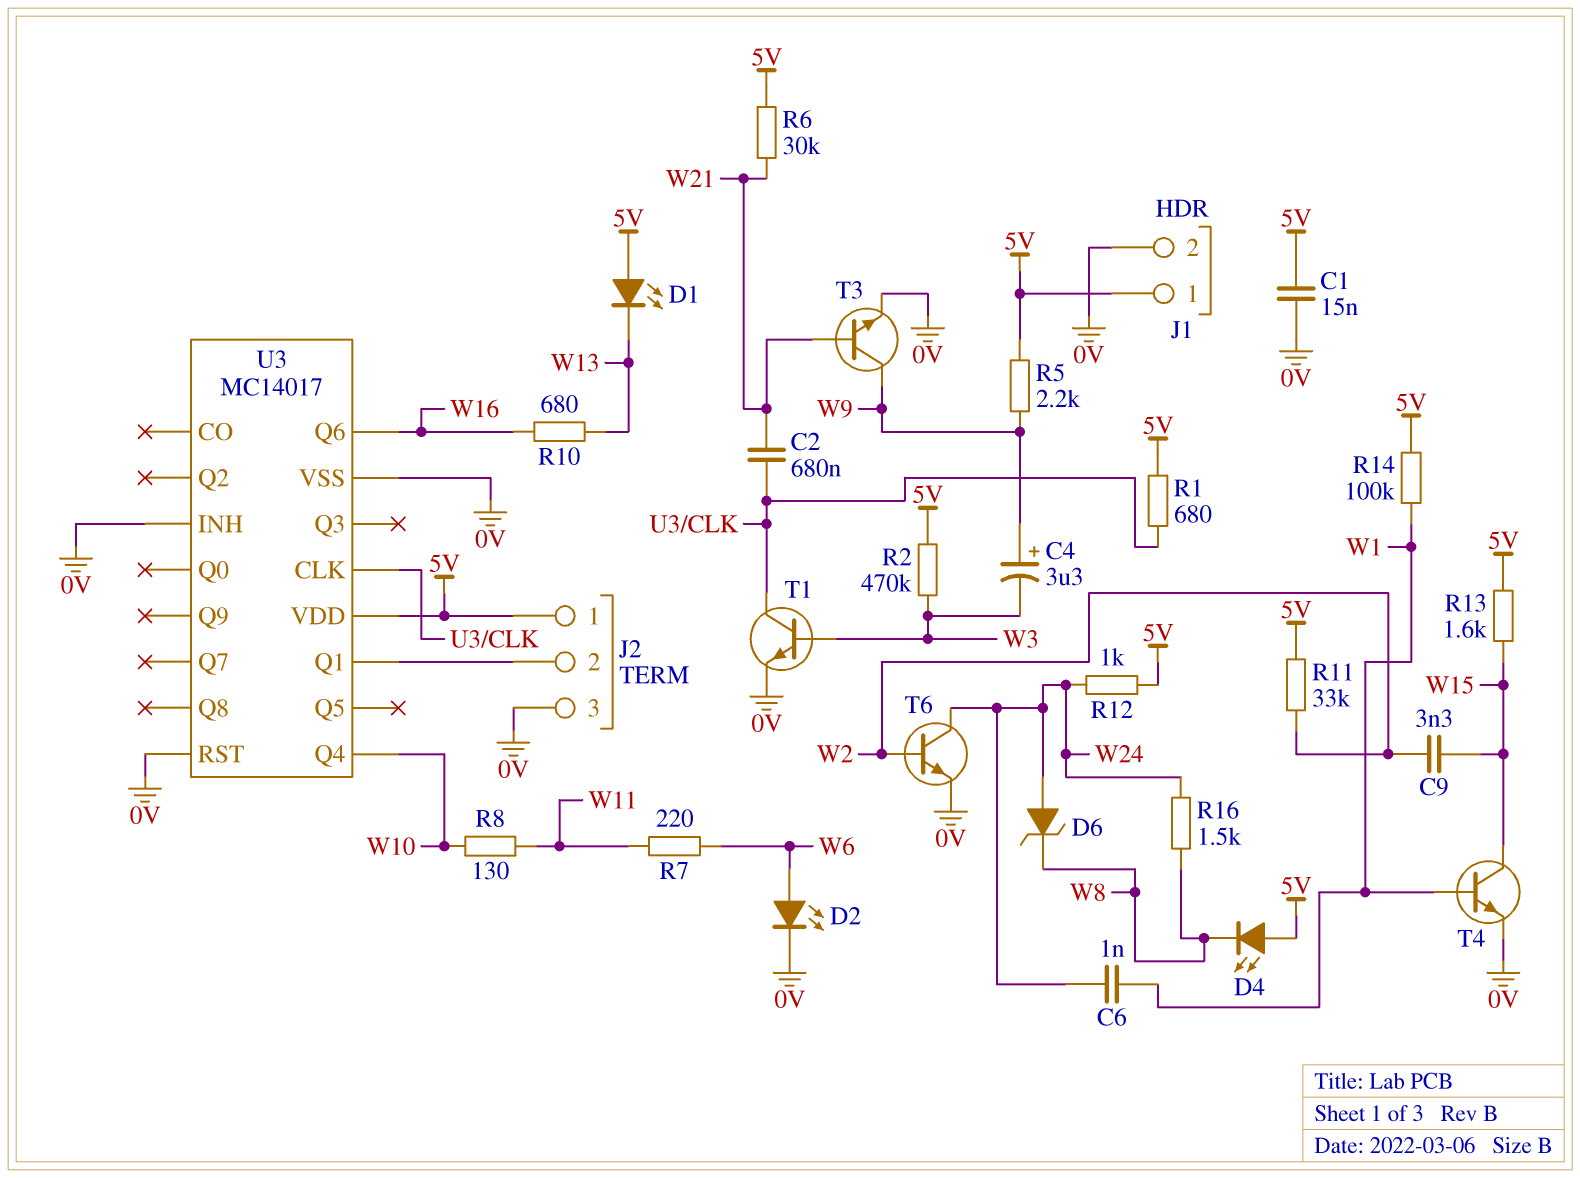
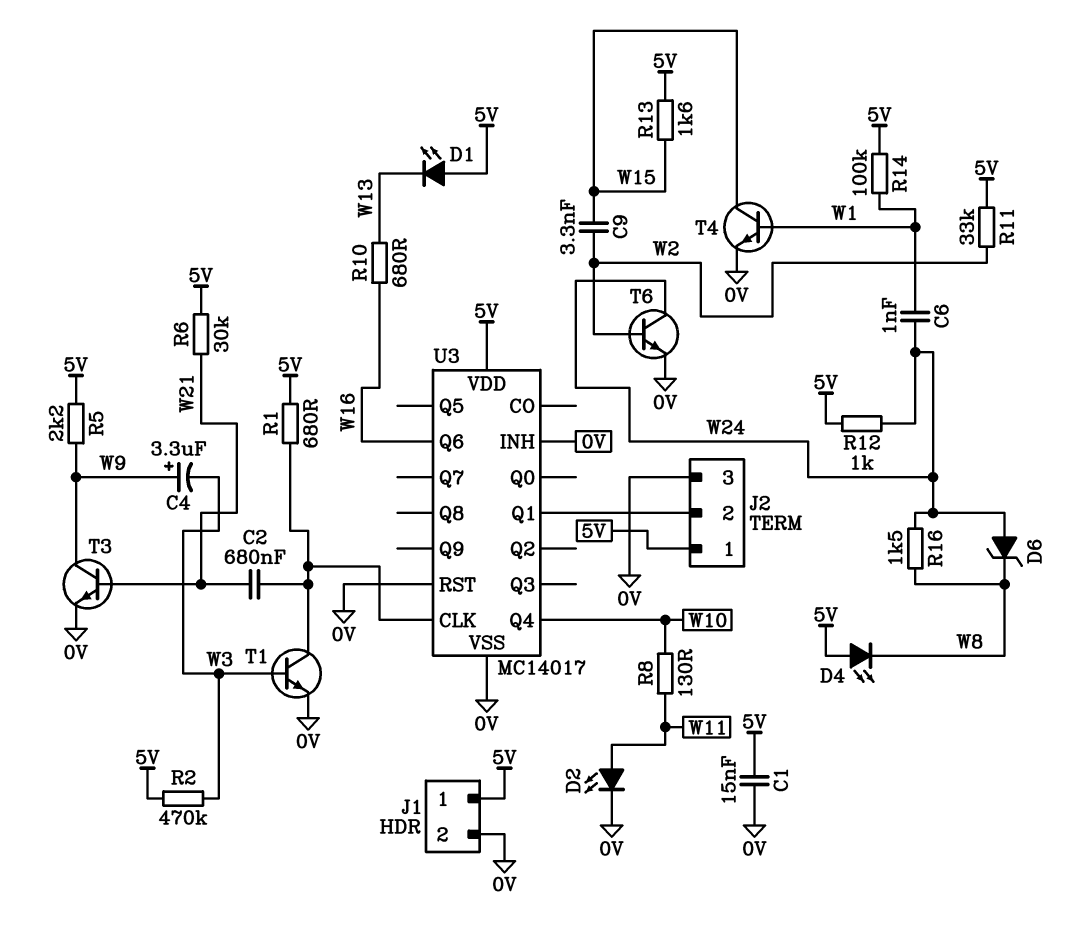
D2: LED (A W6, K 0V) -> LED (A W11, K 0V)
R7: 220 (W6, W11) -> none

